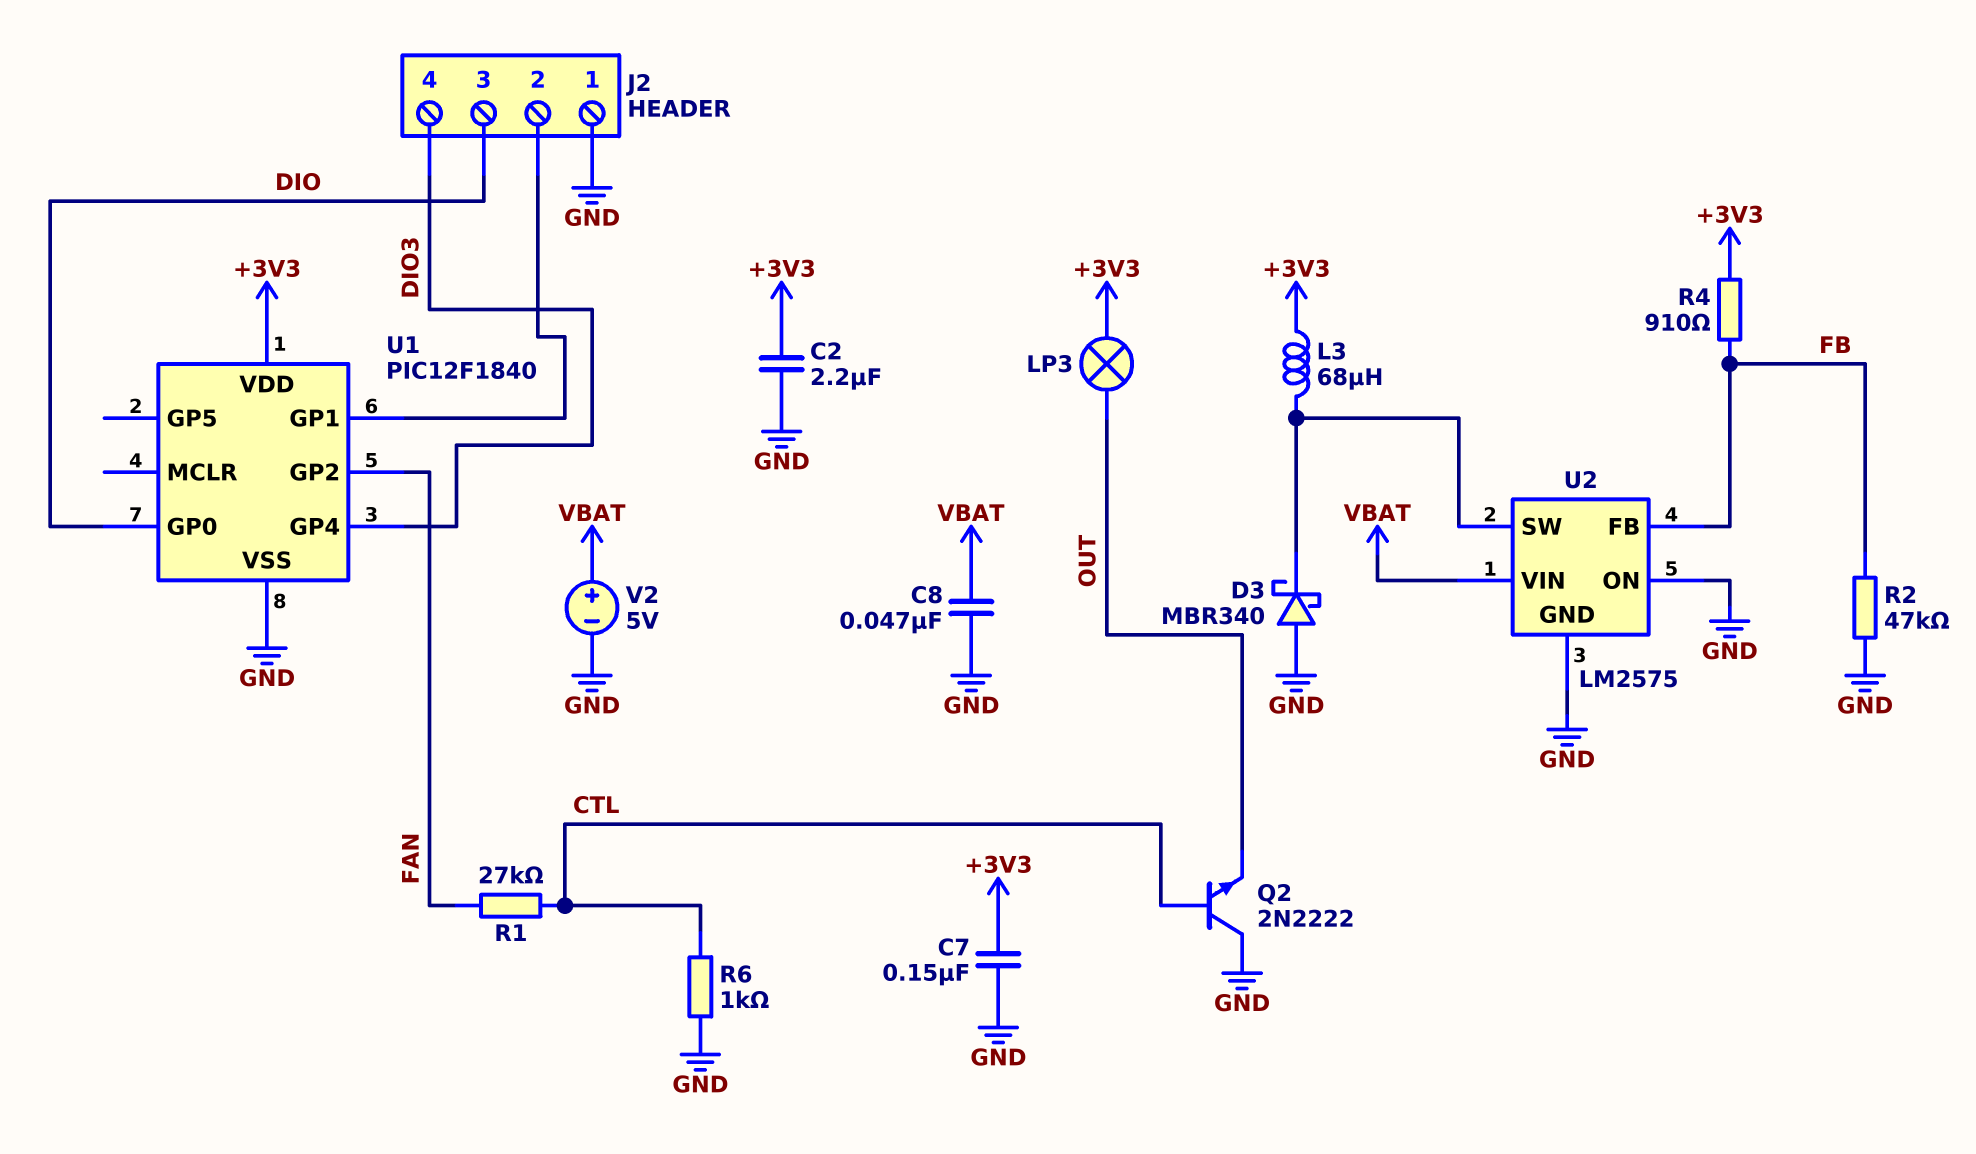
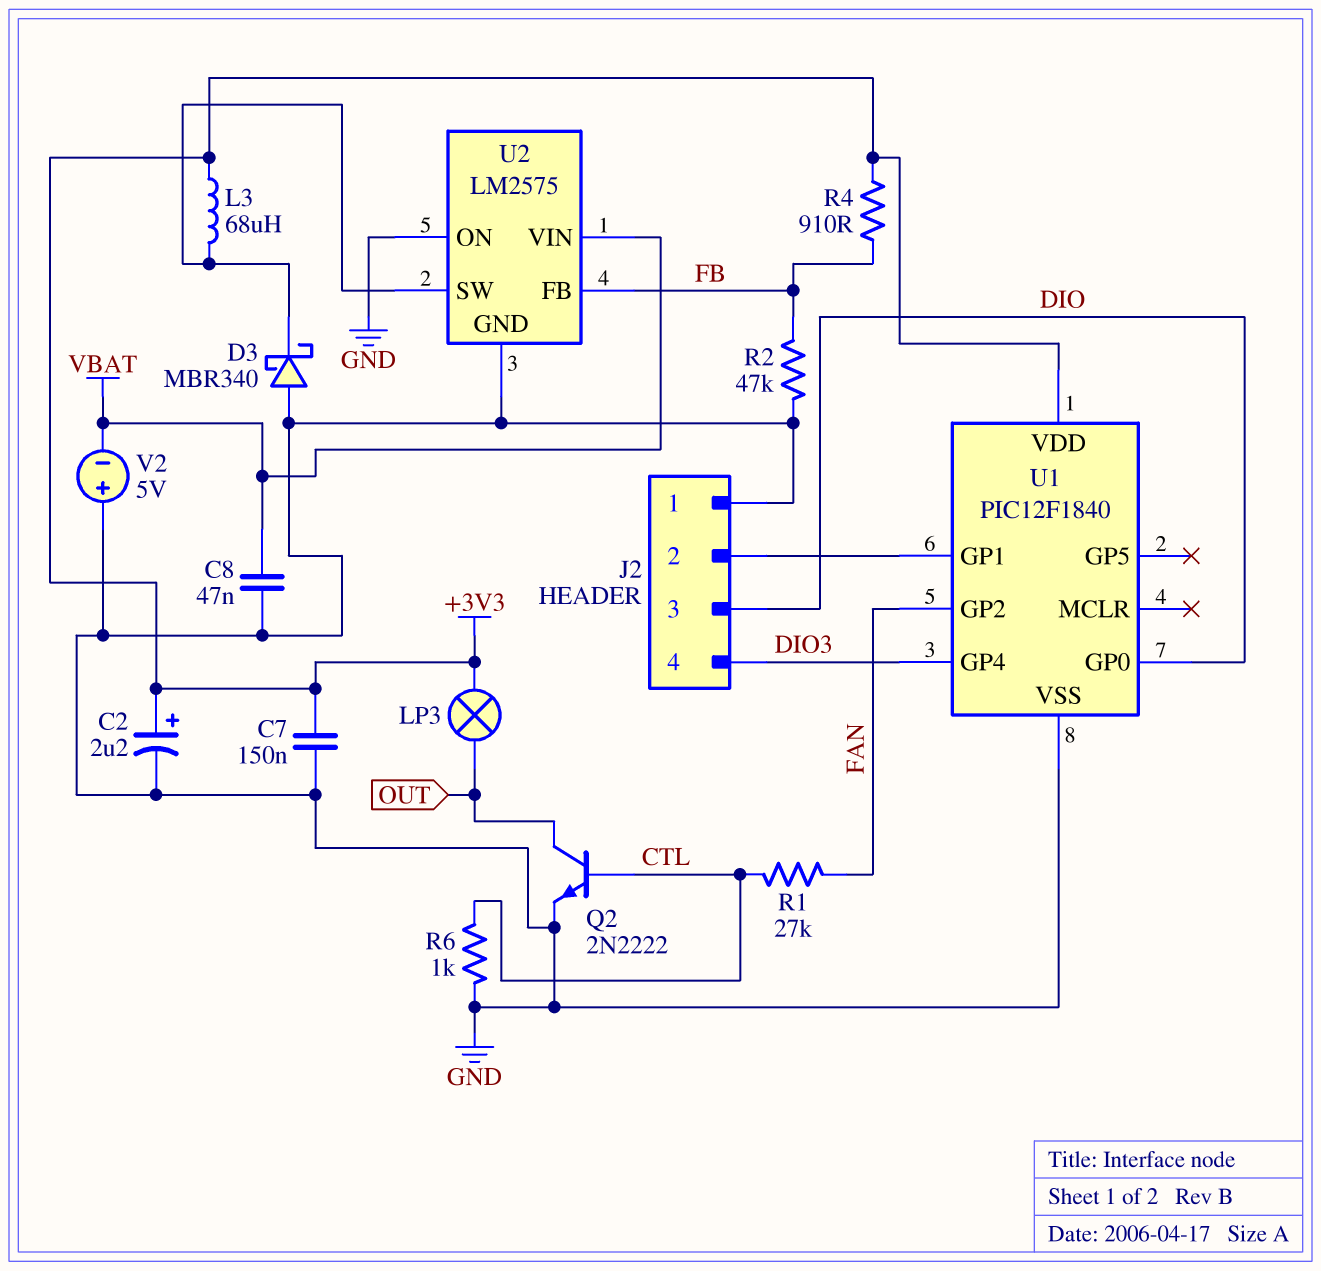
C2: 2.2uF (+3V3, GND) -> 2.2uF (plus +3V3, minus GND)
Q2: NPN 2N2222 (B CTL, C GND, E OUT) -> NPN 2N2222 (B CTL, C OUT, E GND)
V2: 5V (plus VBAT, minus GND) -> 5V (plus GND, minus VBAT)

